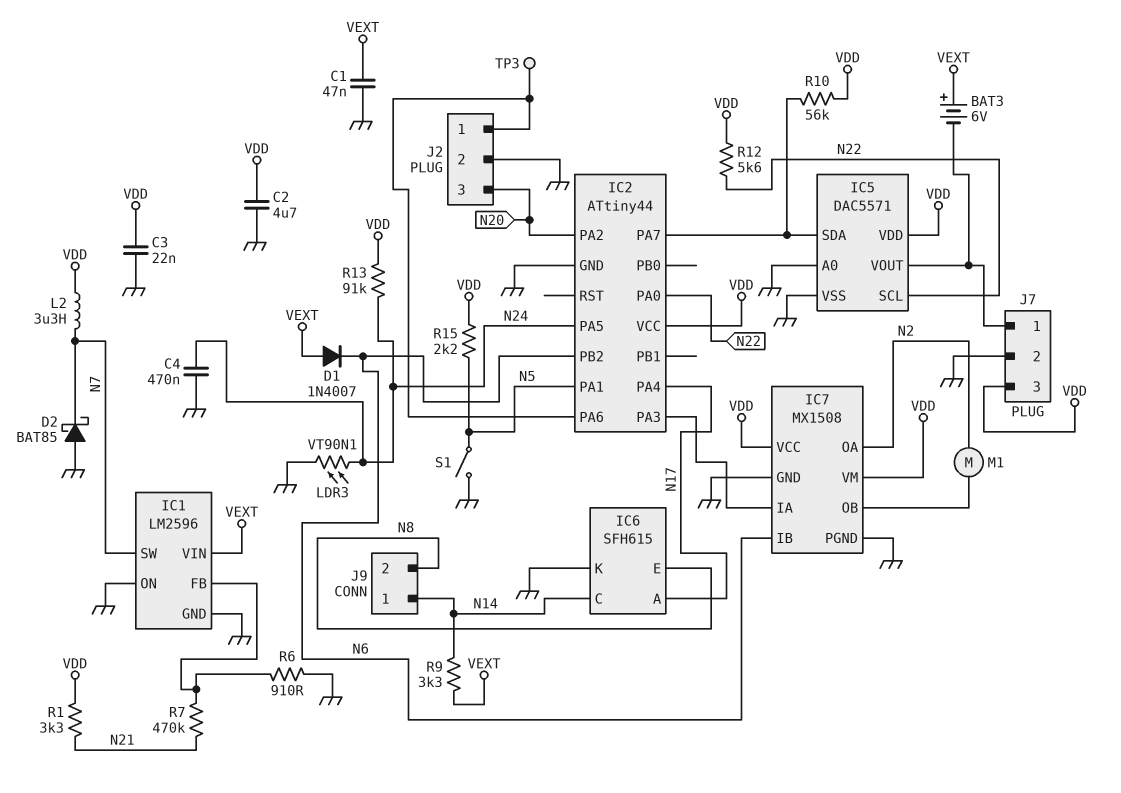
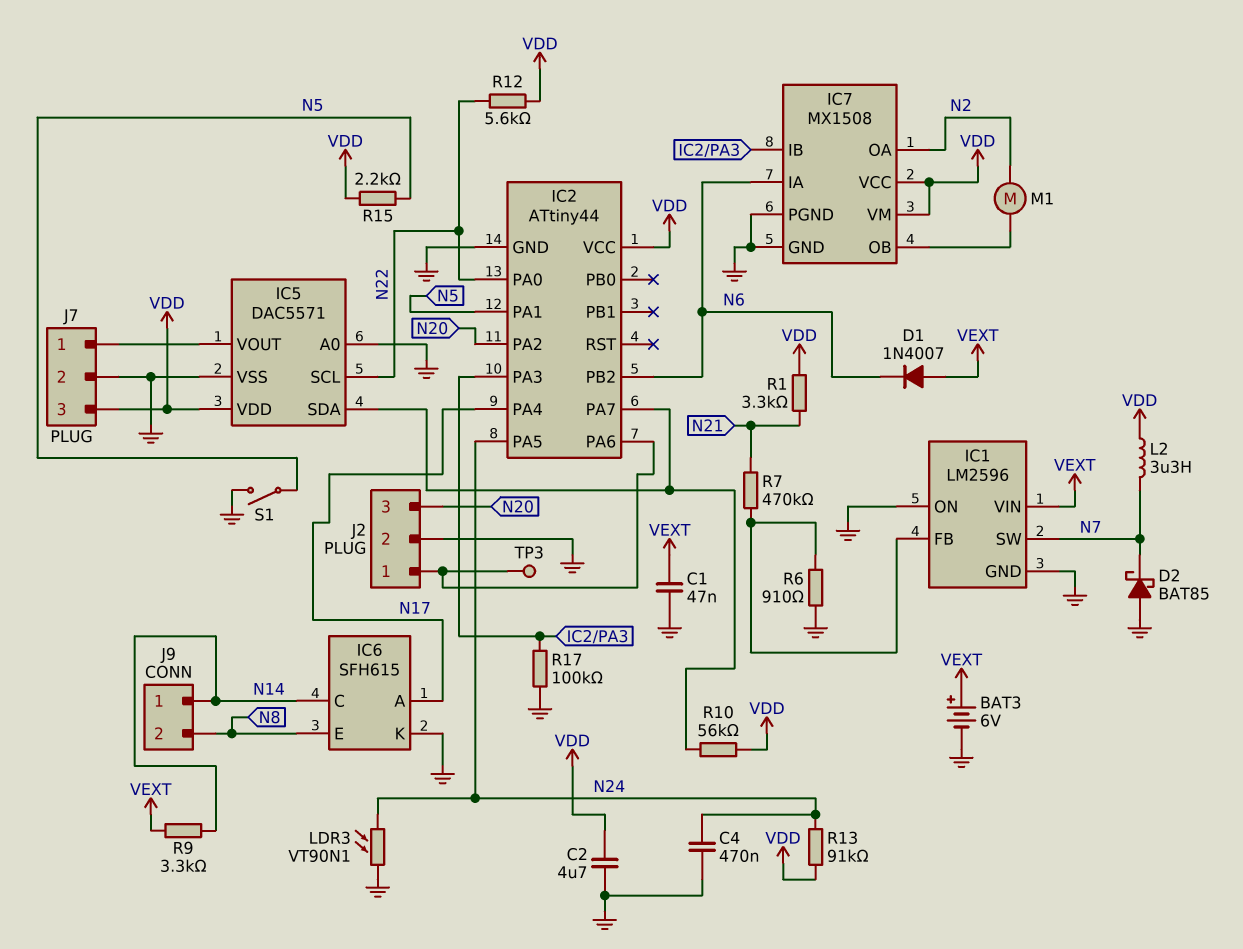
BAT3: 6V (plus VEXT, minus IC5/VOUT) -> 6V (plus VEXT, minus GND)
C3: 22nF (GND, VDD) -> none
IC7 pin IA: IC2/PA3 -> N6
IC7 pin IB: N6 -> IC2/PA3
R17: none -> 100k (GND, IC2/PA3)

